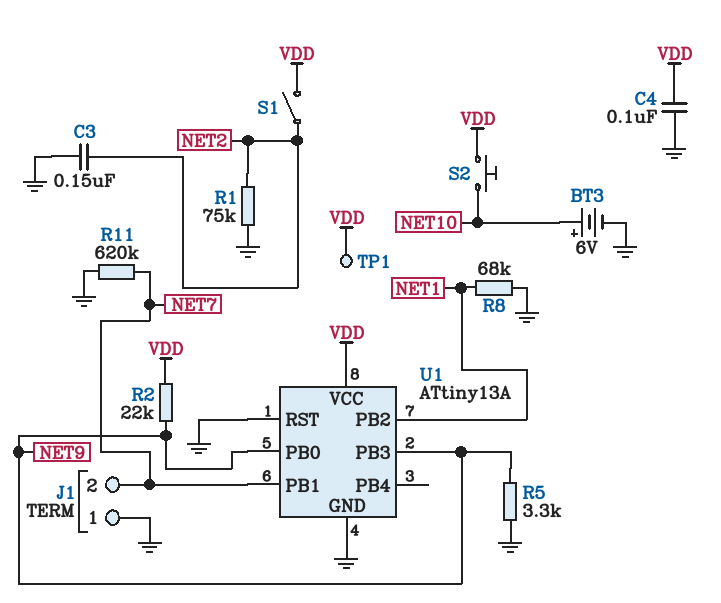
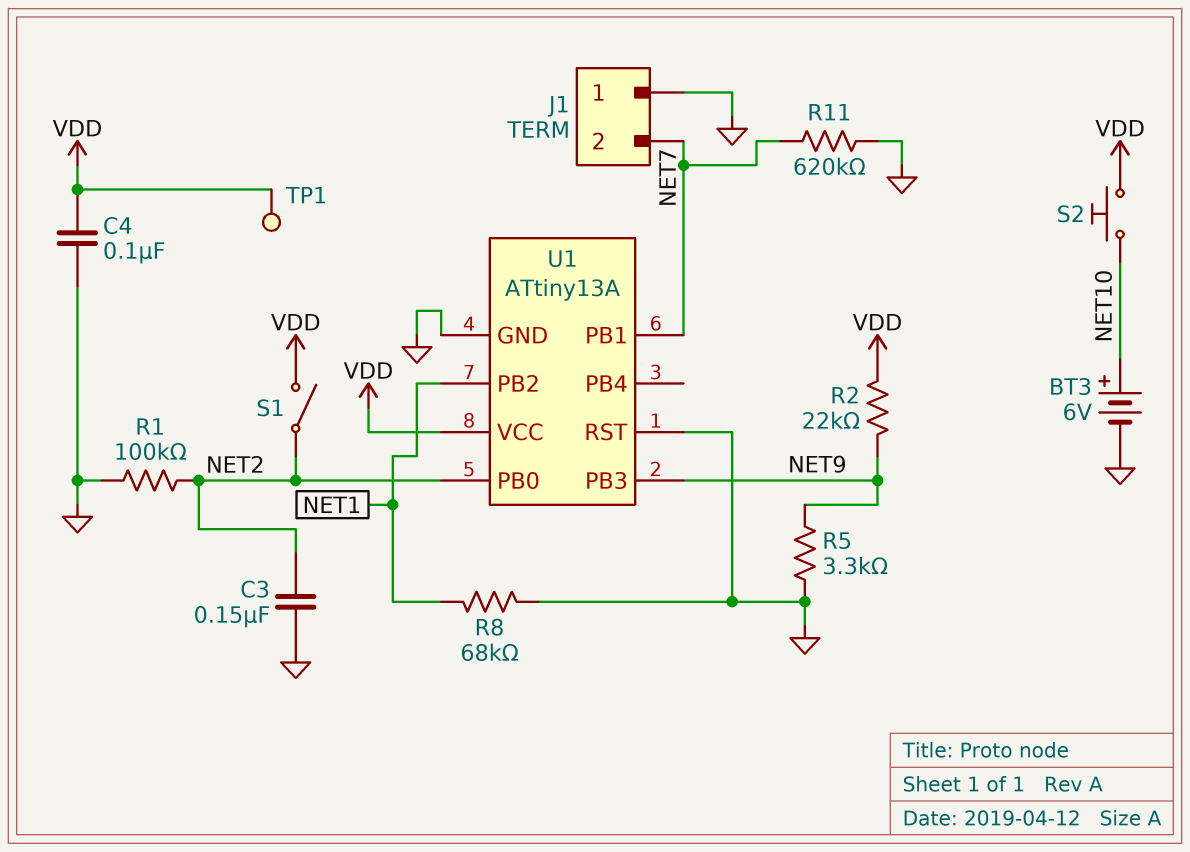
R1: 75k (GND, NET2) -> 100k (GND, NET2)
U1 pin PB0: NET9 -> NET2

